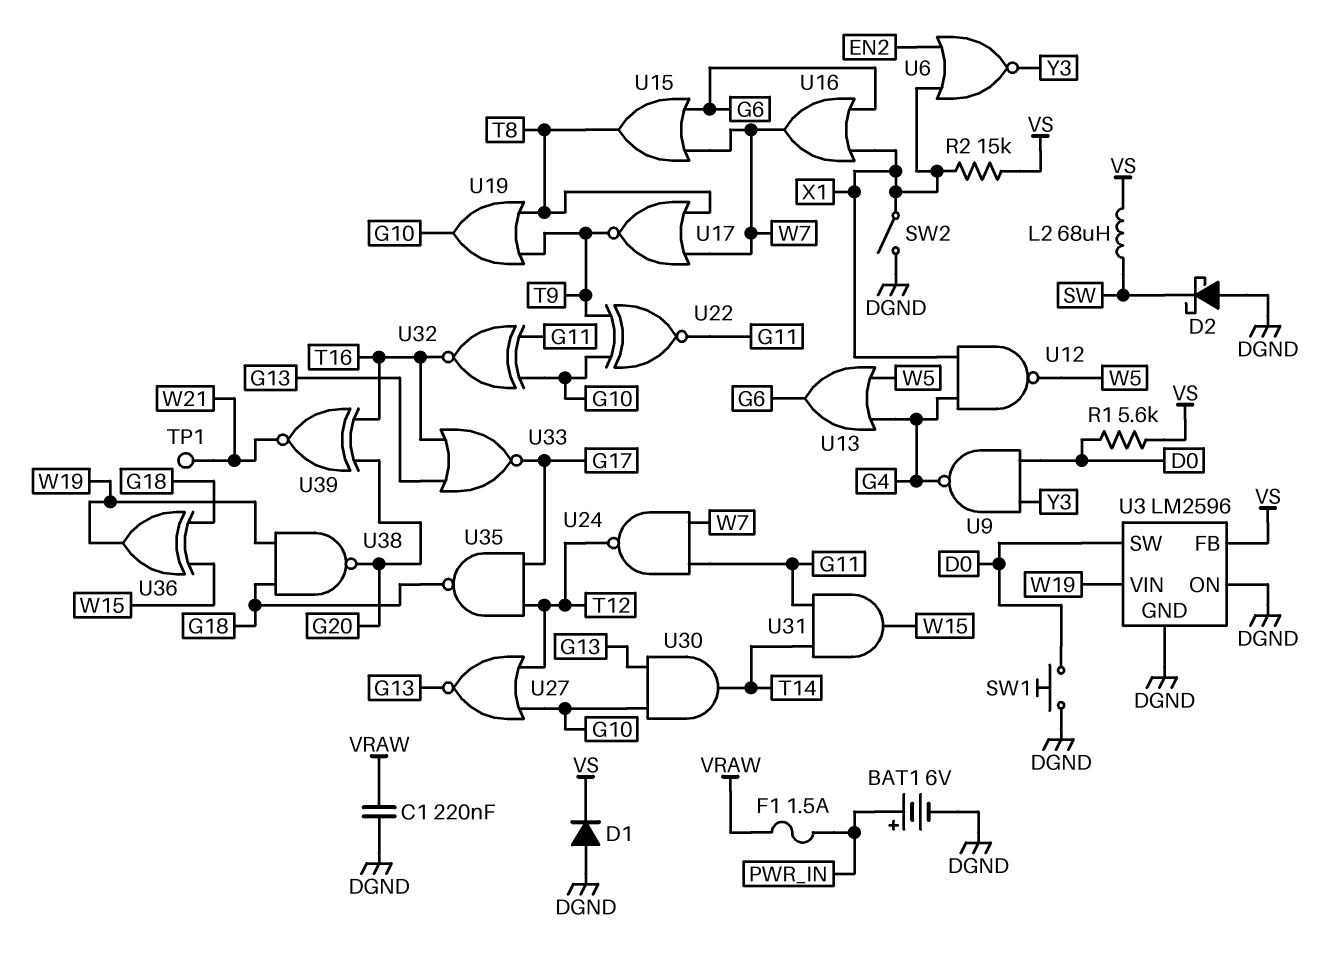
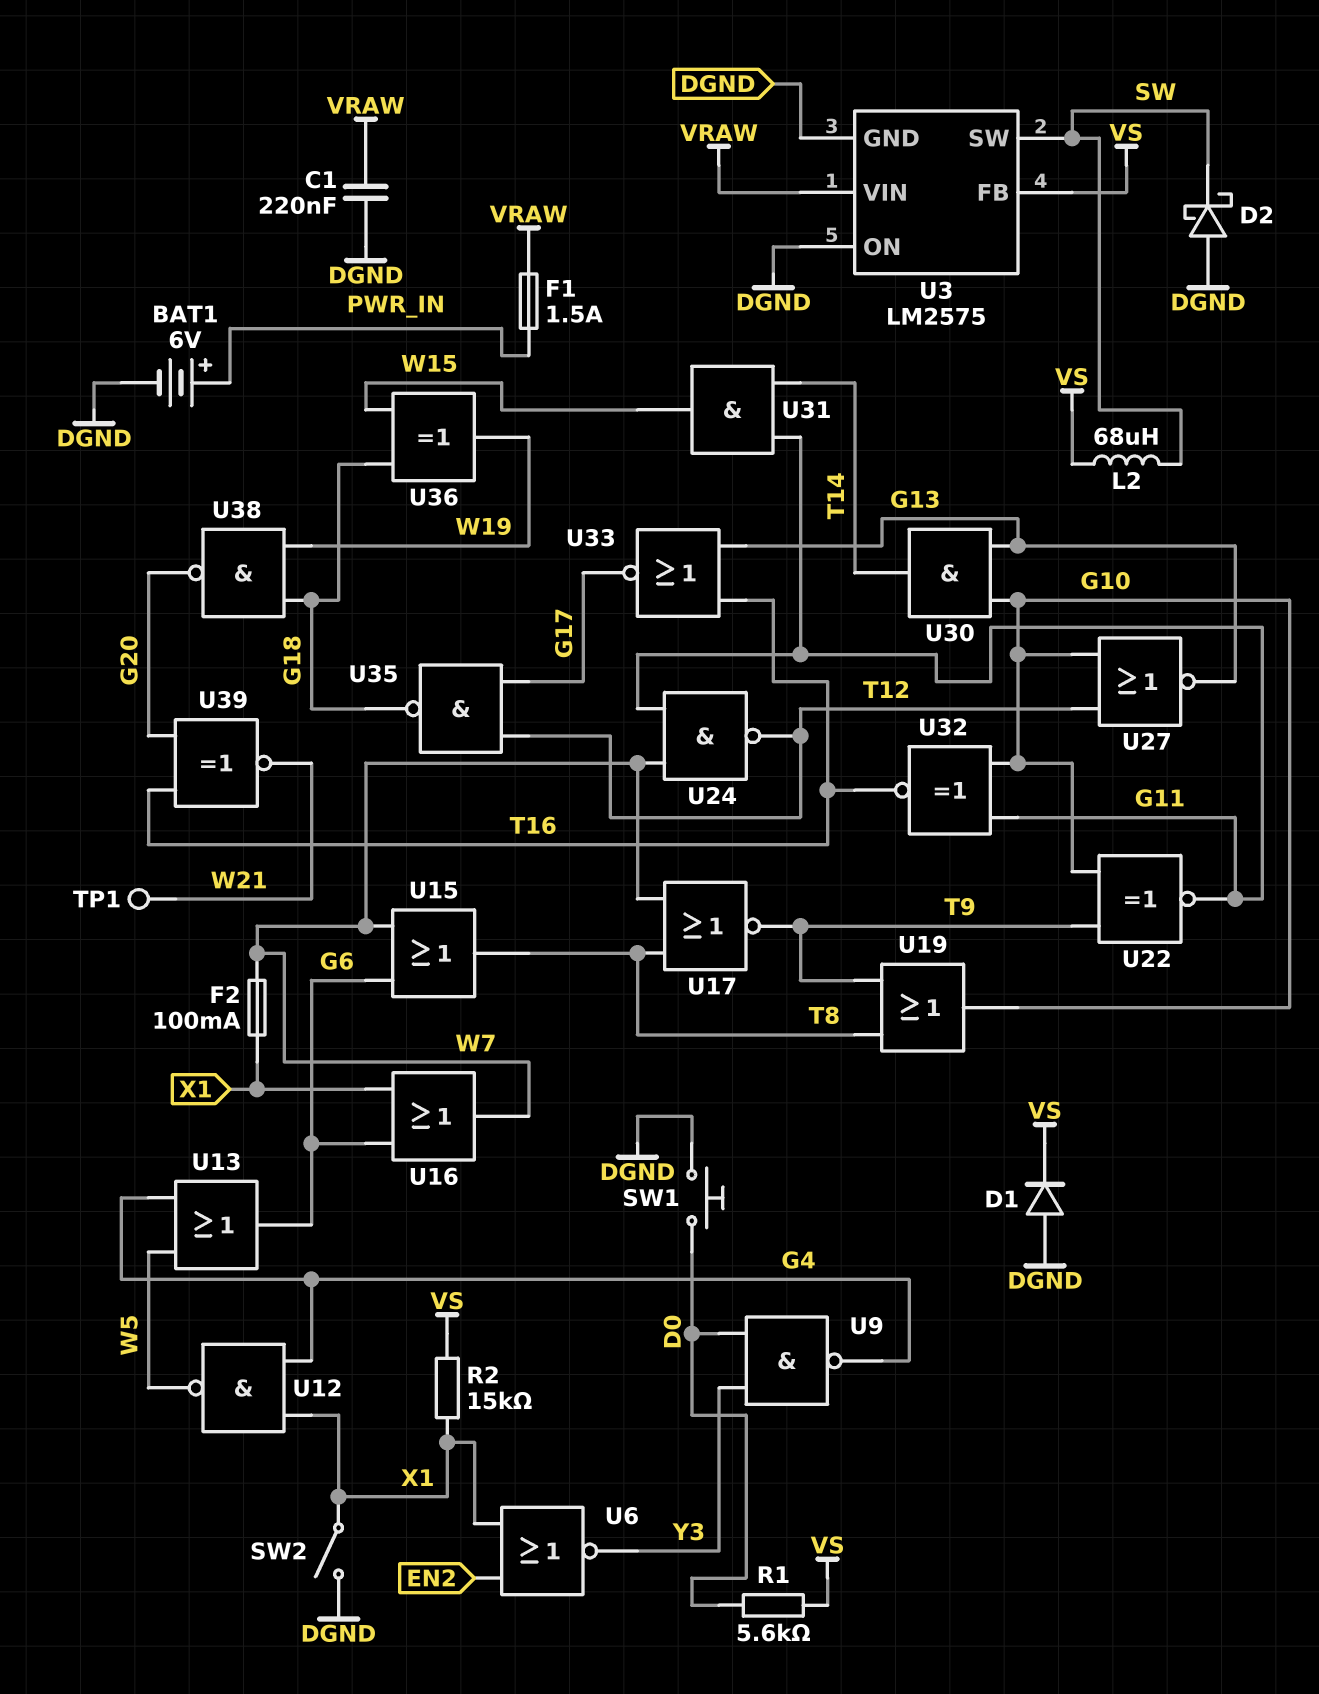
F2: none -> 100mA (W7, X1)
U3: LM2596 -> LM2575
U3 pin SW: D0 -> SW
U3 pin VIN: W19 -> VRAW

